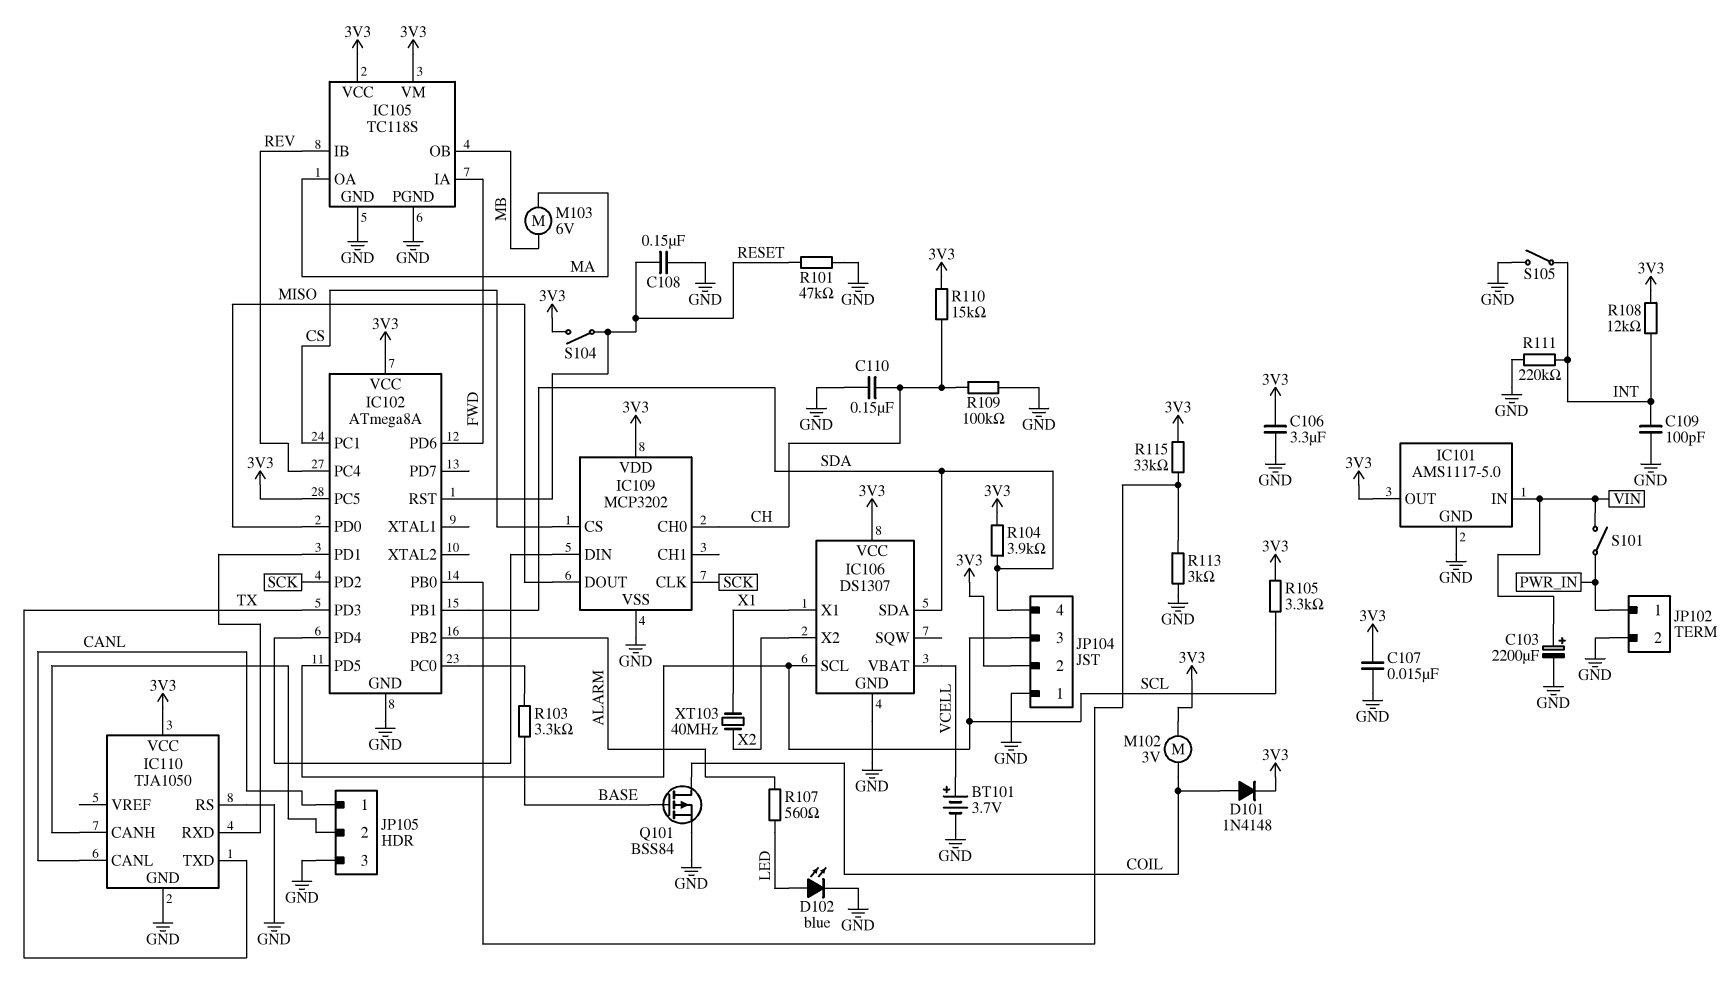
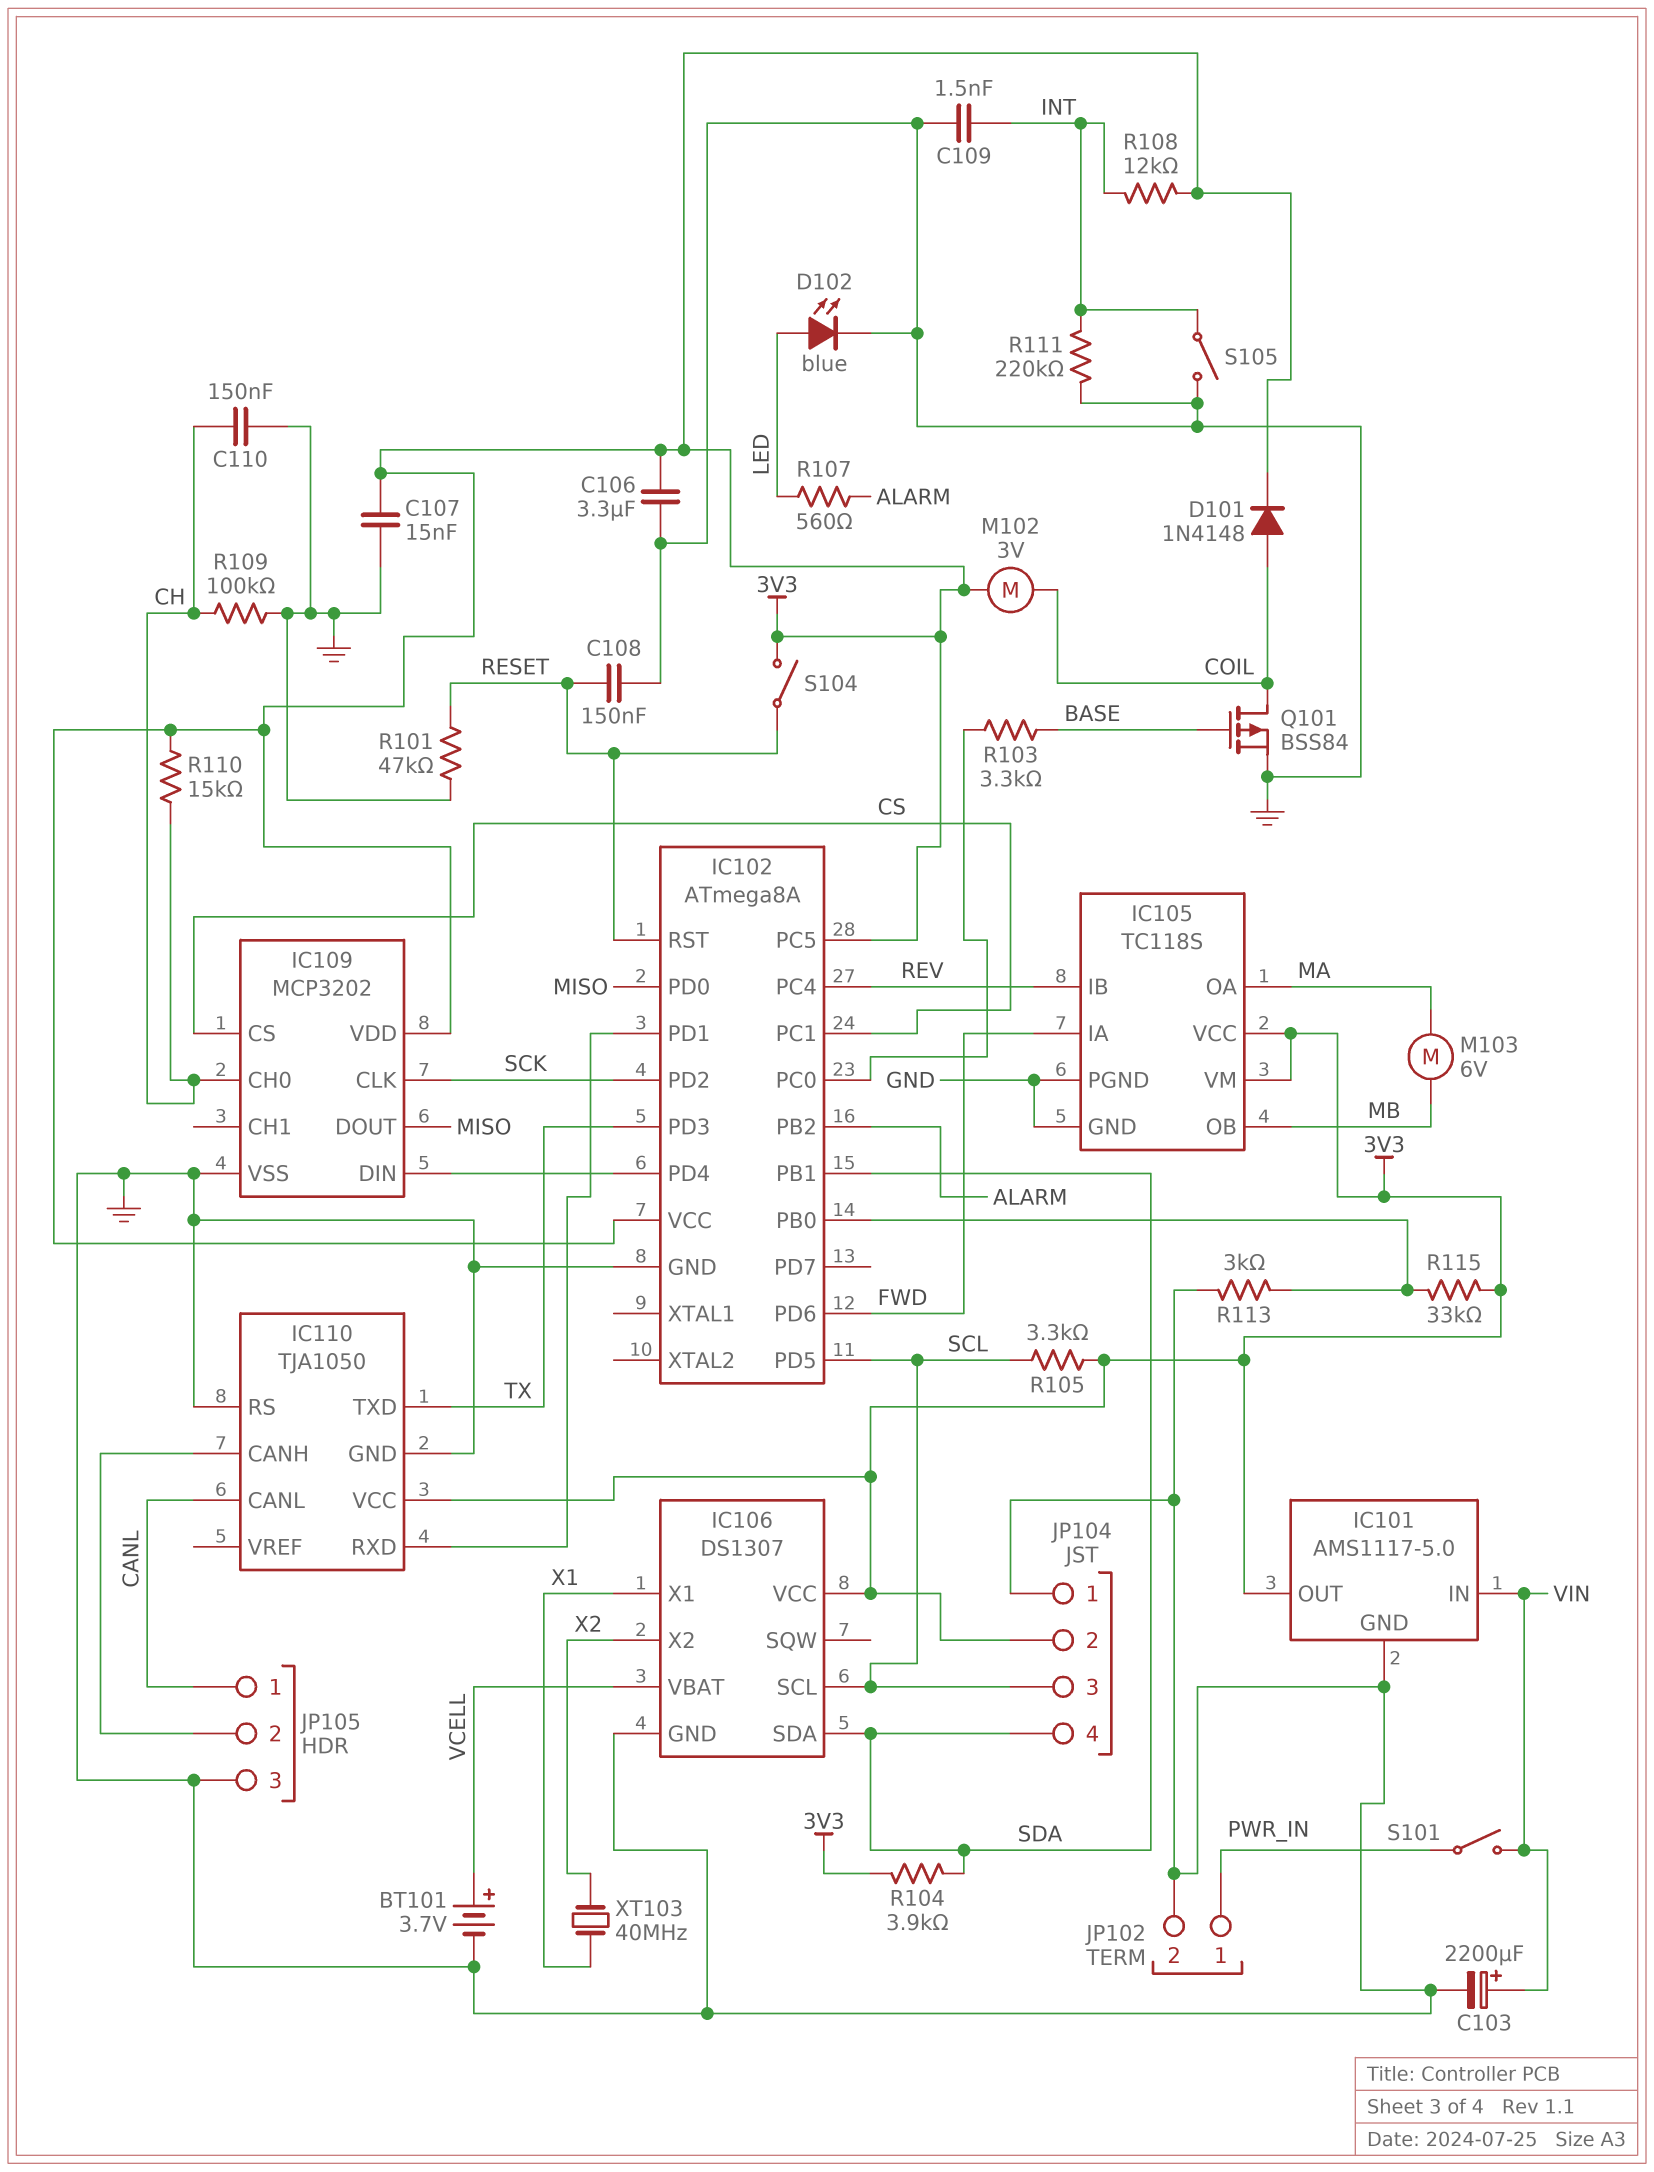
C109: 100pF (GND, INT) -> 1.5nF (GND, INT)

